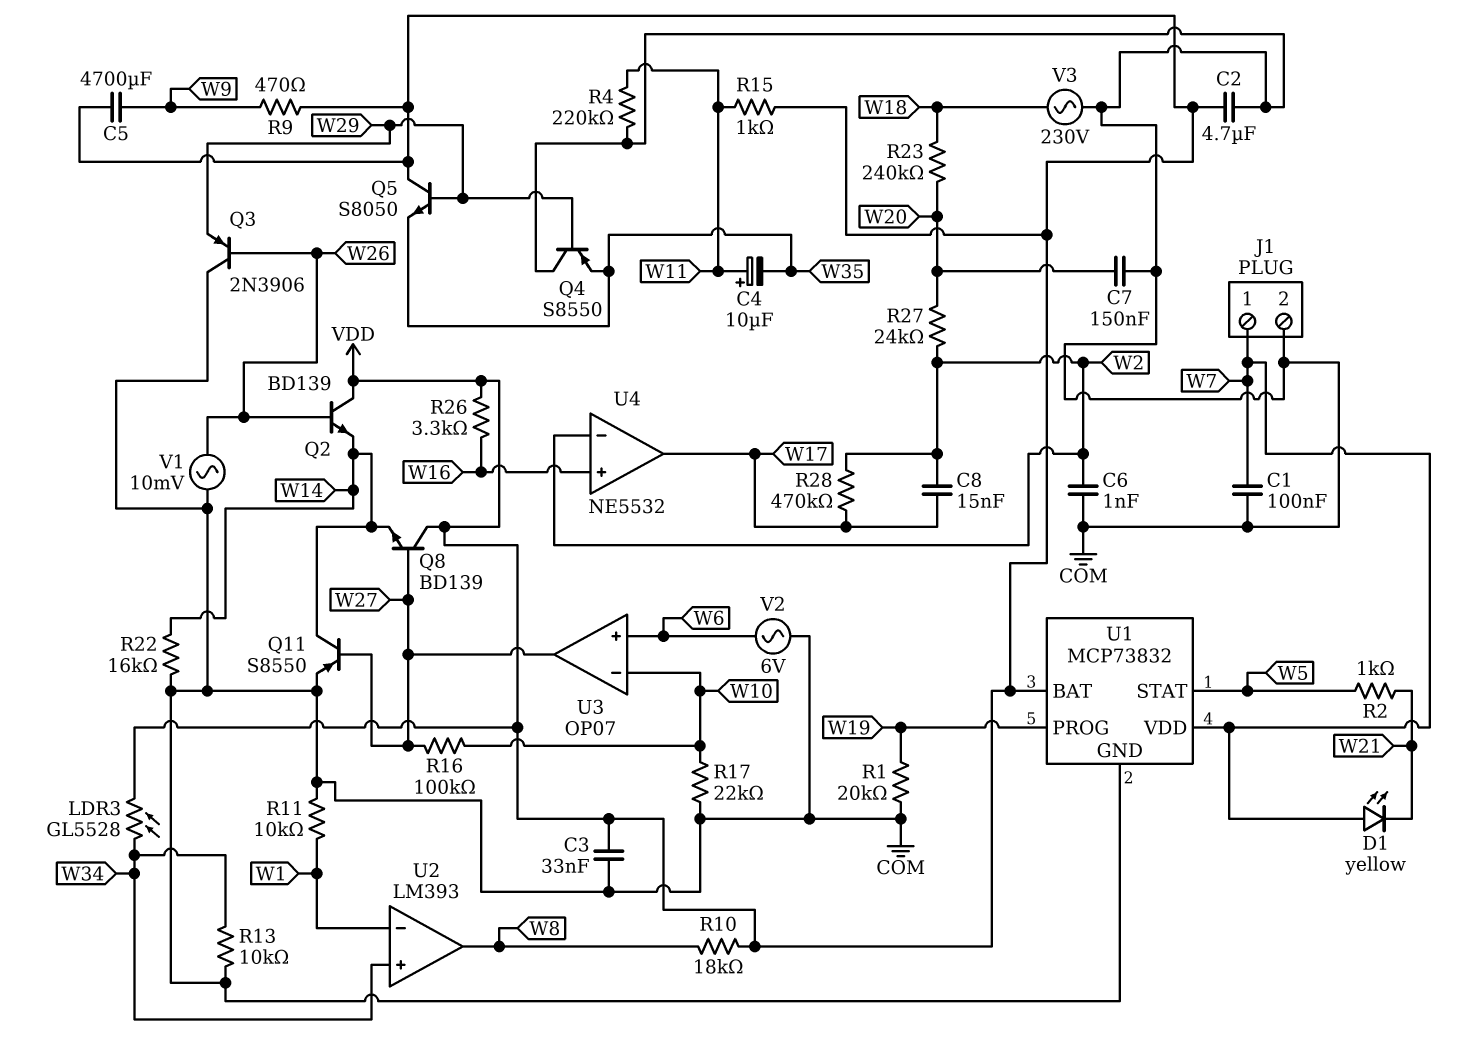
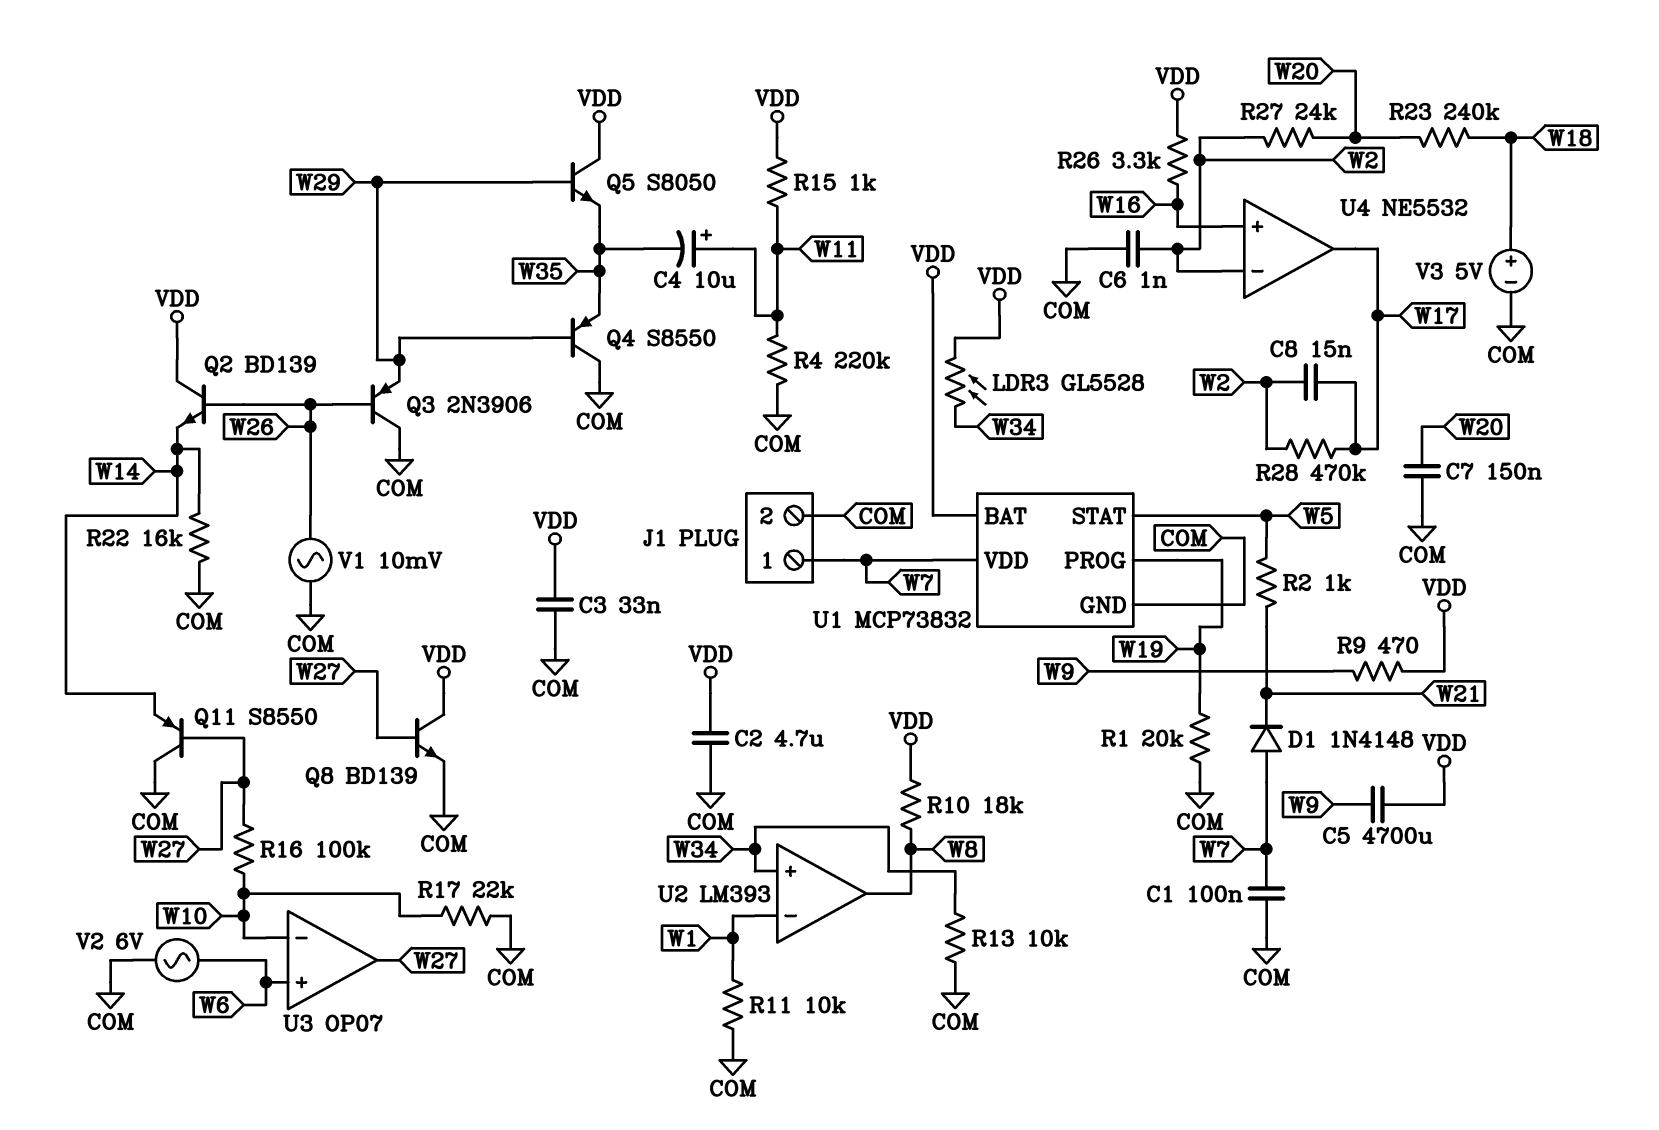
D1: LED yellow (A W7, K W21) -> diode 1N4148 (A W7, K W21)
Q8: NPN BD139 (B W27, C VDD, E W14) -> NPN BD139 (B W27, C VDD, E COM)
Q11: PNP S8550 (B W27, C W14, E COM) -> PNP S8550 (B W27, C COM, E W14)
V3: AC 230V (COM, W18) -> 5V (plus W18, minus COM)

